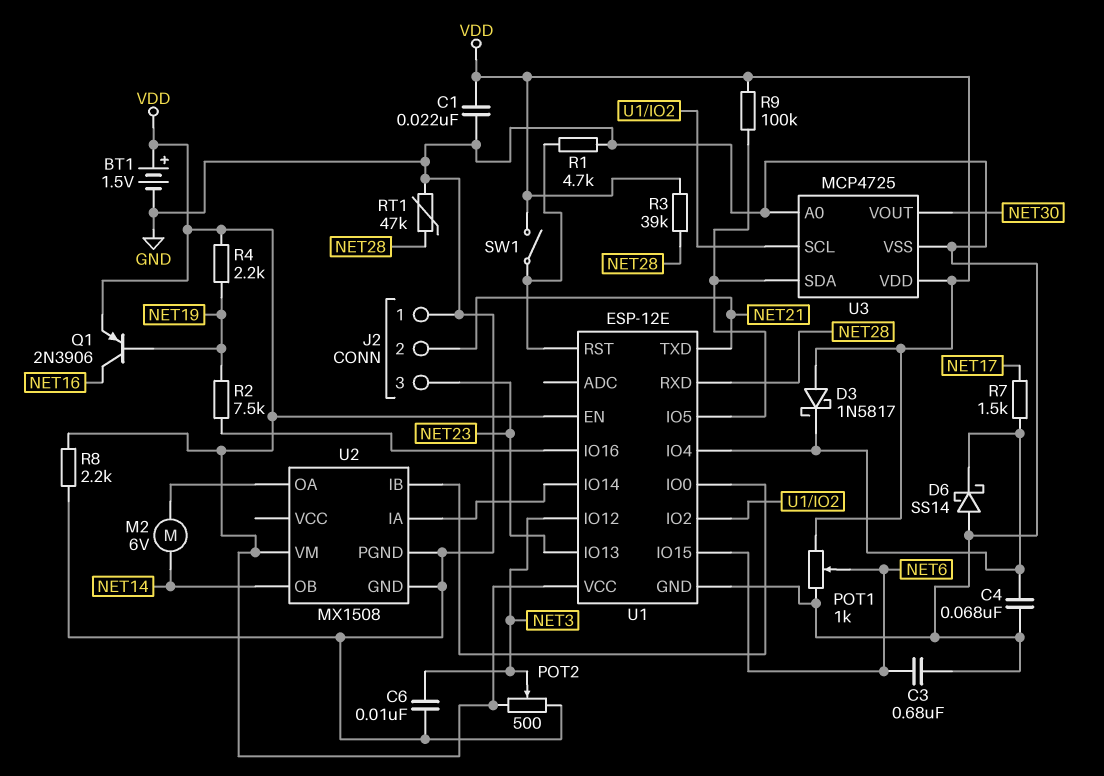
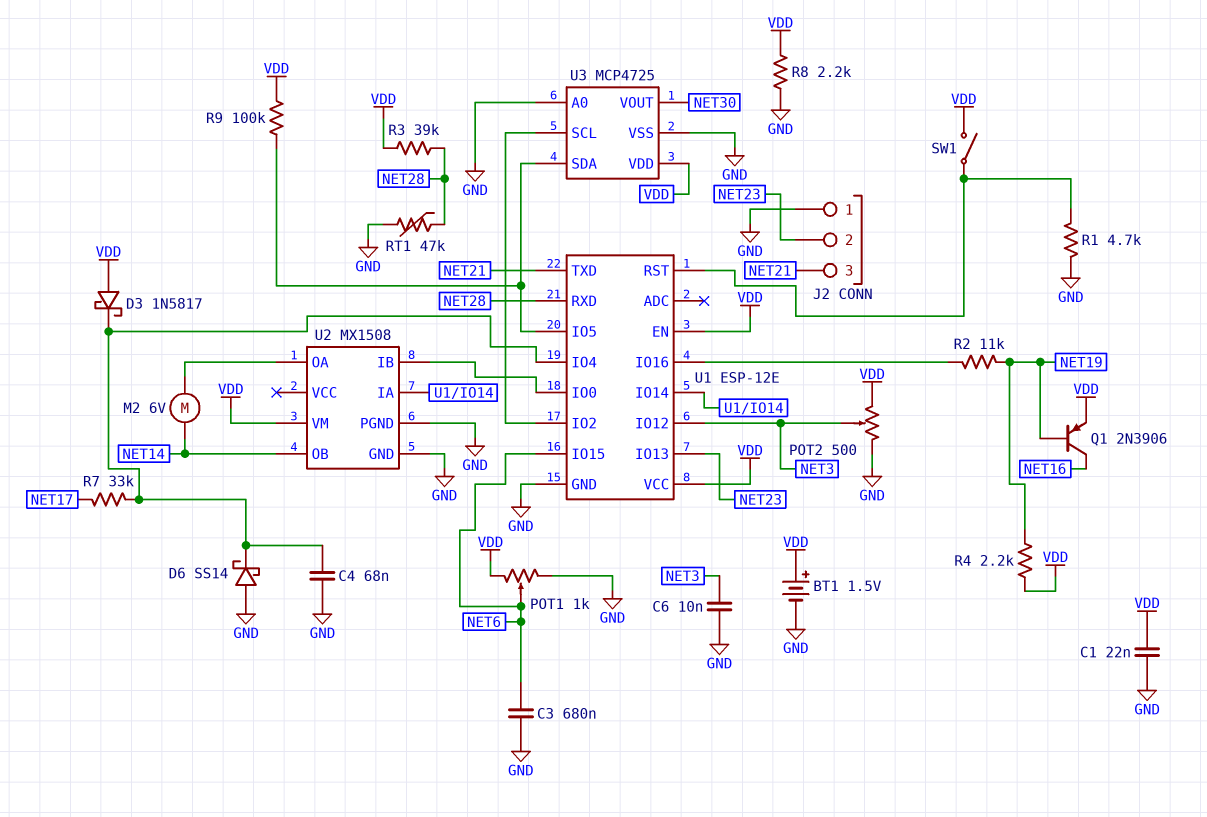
J2 pin 2: NET21 -> NET23
J2 pin 3: NET23 -> NET21
R2: 7.5k (NET19, U1/IO16) -> 11k (NET19, U1/IO16)
R7: 1.5k (NET17, U1/IO4) -> 33k (NET17, U1/IO4)

